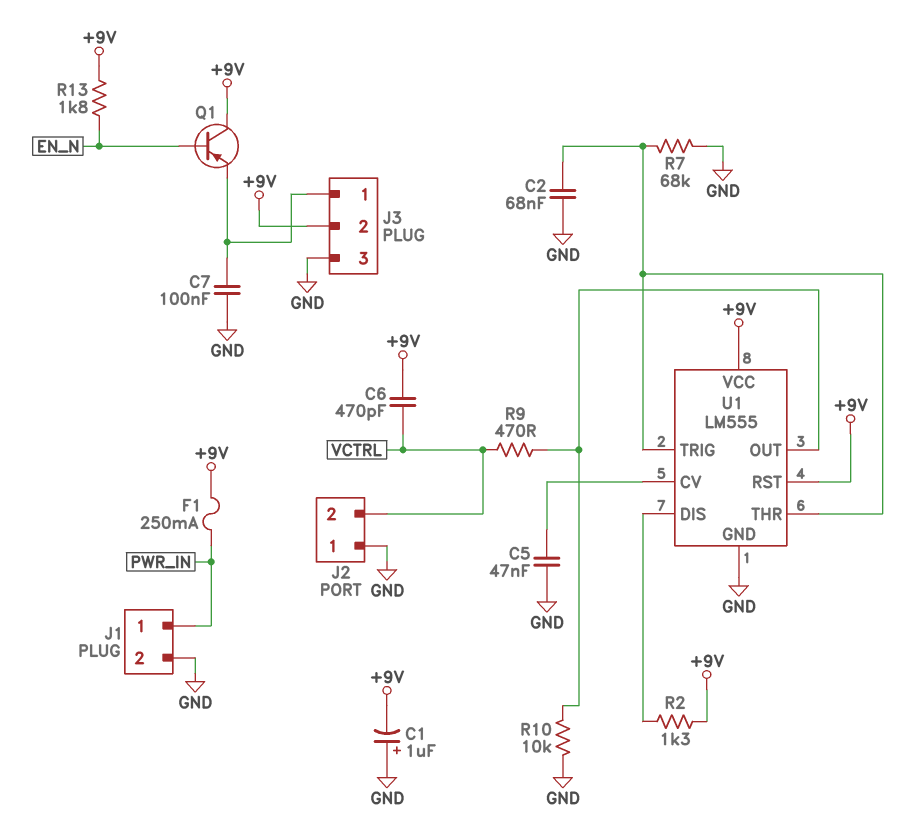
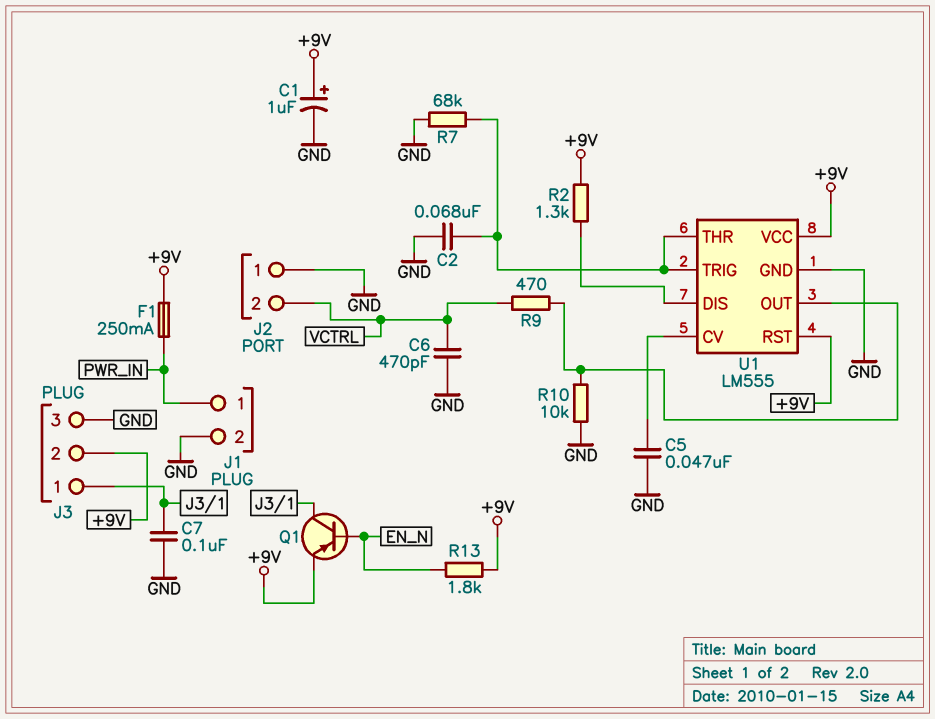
C1: 1uF (plus GND, minus +9V) -> 1uF (plus +9V, minus GND)
C6: 470pF (+9V, VCTRL) -> 470pF (GND, VCTRL)
Q1: PNP (B EN_N, C +9V, E J3/1) -> PNP (B EN_N, C J3/1, E +9V)

